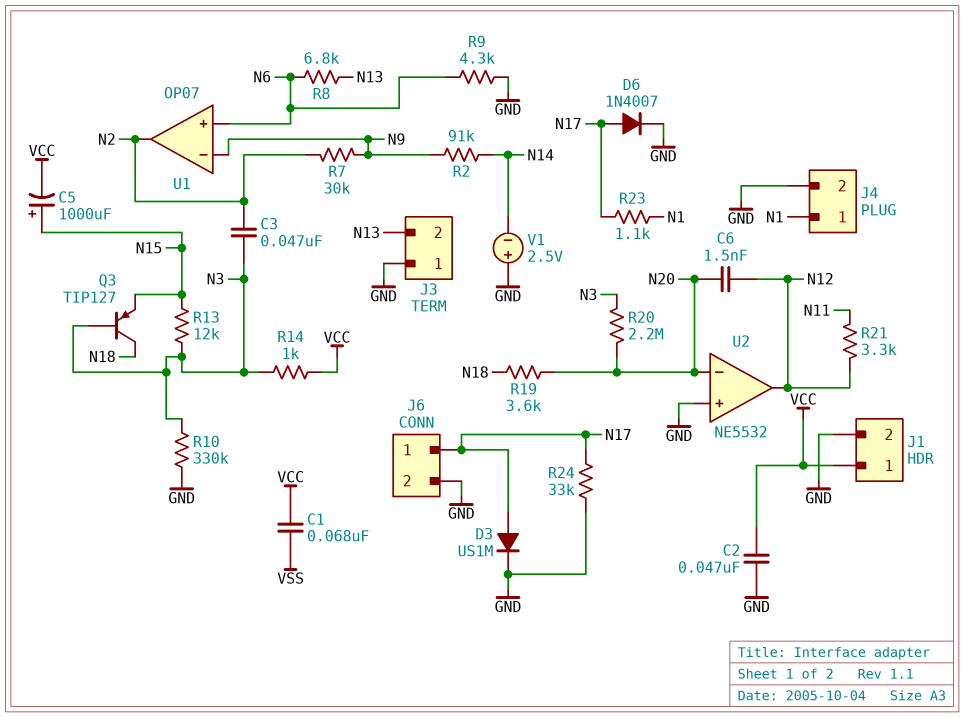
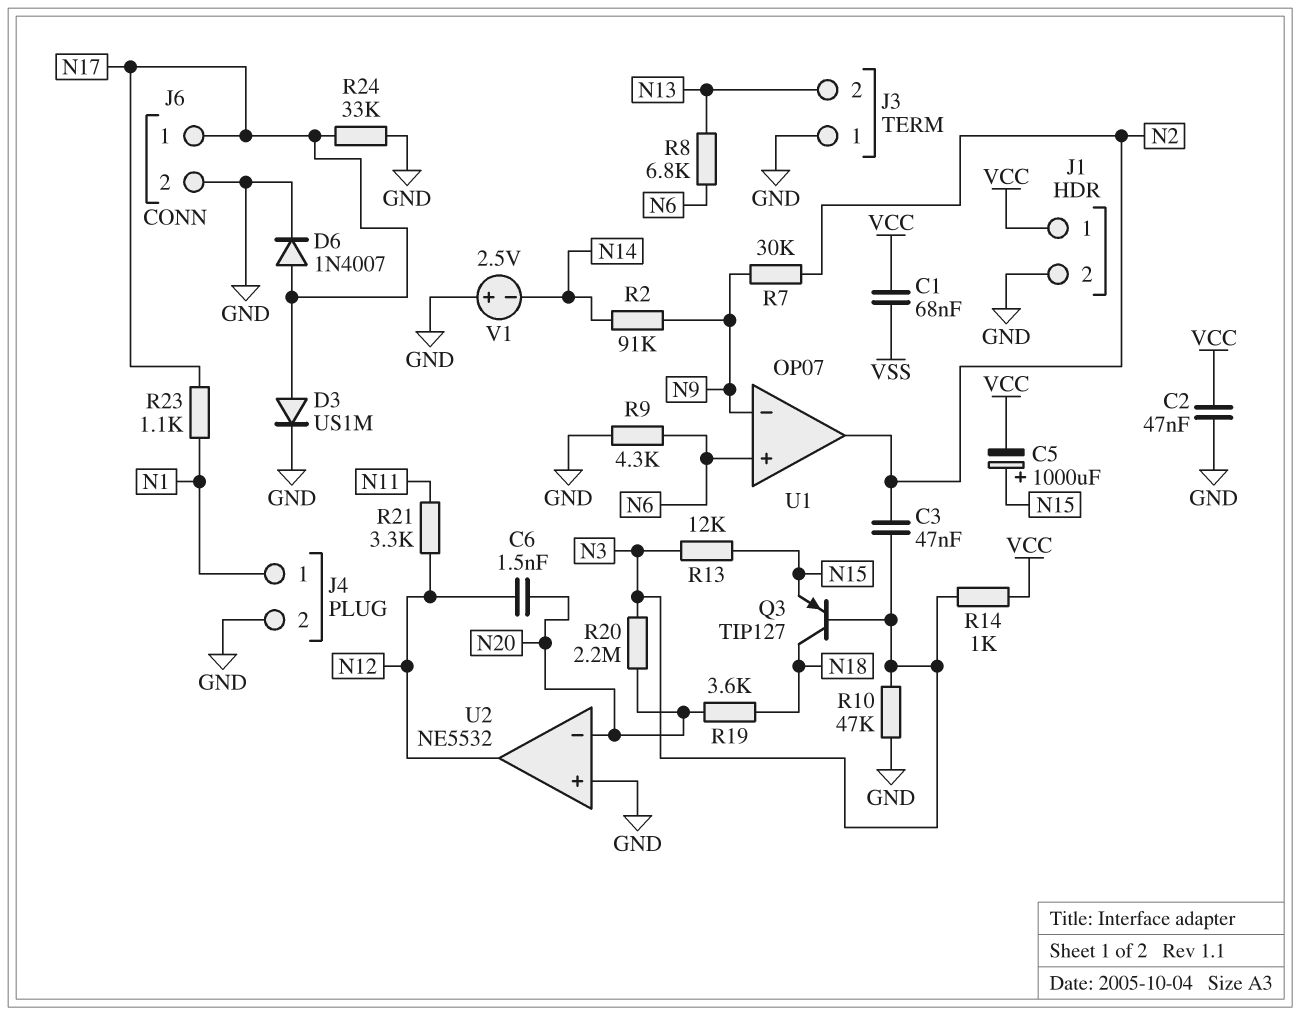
R10: 330k (GND, N3) -> 47k (GND, N3)

